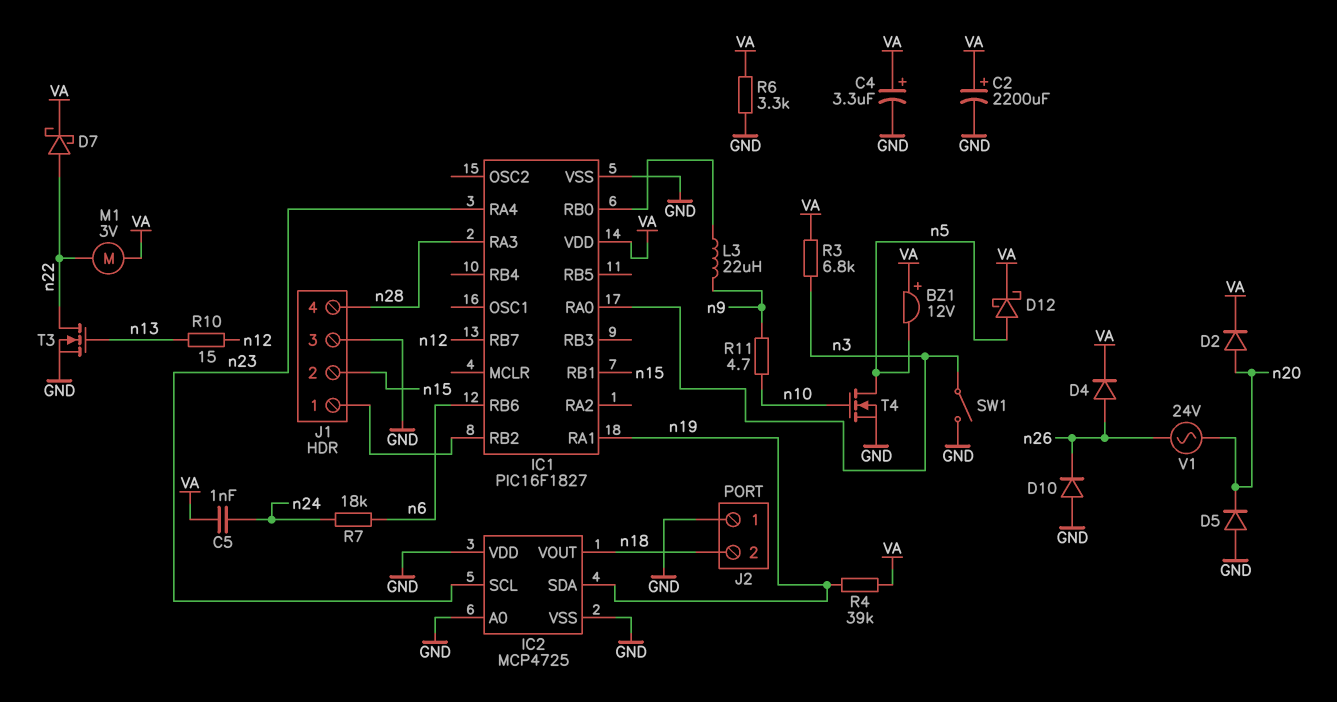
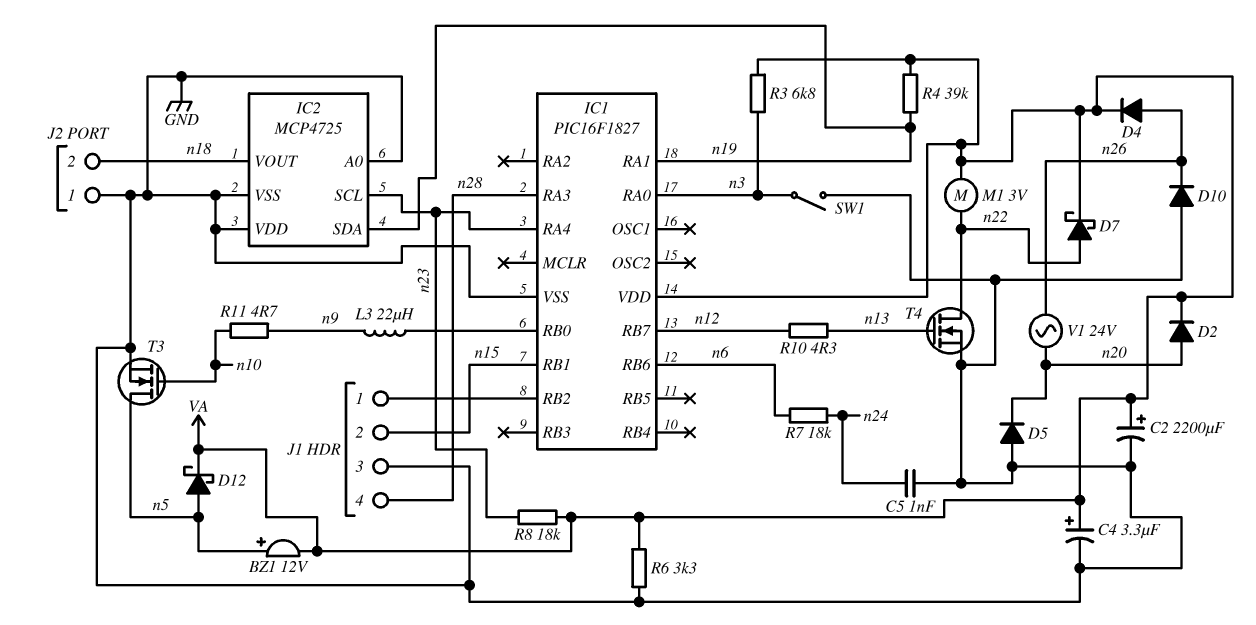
BZ1: buzzer 12V (plus VA, minus n5) -> buzzer 12V (plus n5, minus VA)
C5: 1nF (VA, n24) -> 1nF (GND, n24)
R8: none -> 18k (VA, n23)
R10: 15 (n12, n13) -> 4.3 (n12, n13)
T3: NMOS (G n13, D n22, S GND) -> NMOS (G n10, D n5, S GND)
T4: NMOS (G n10, D n5, S GND) -> NMOS (G n13, D n22, S GND)

